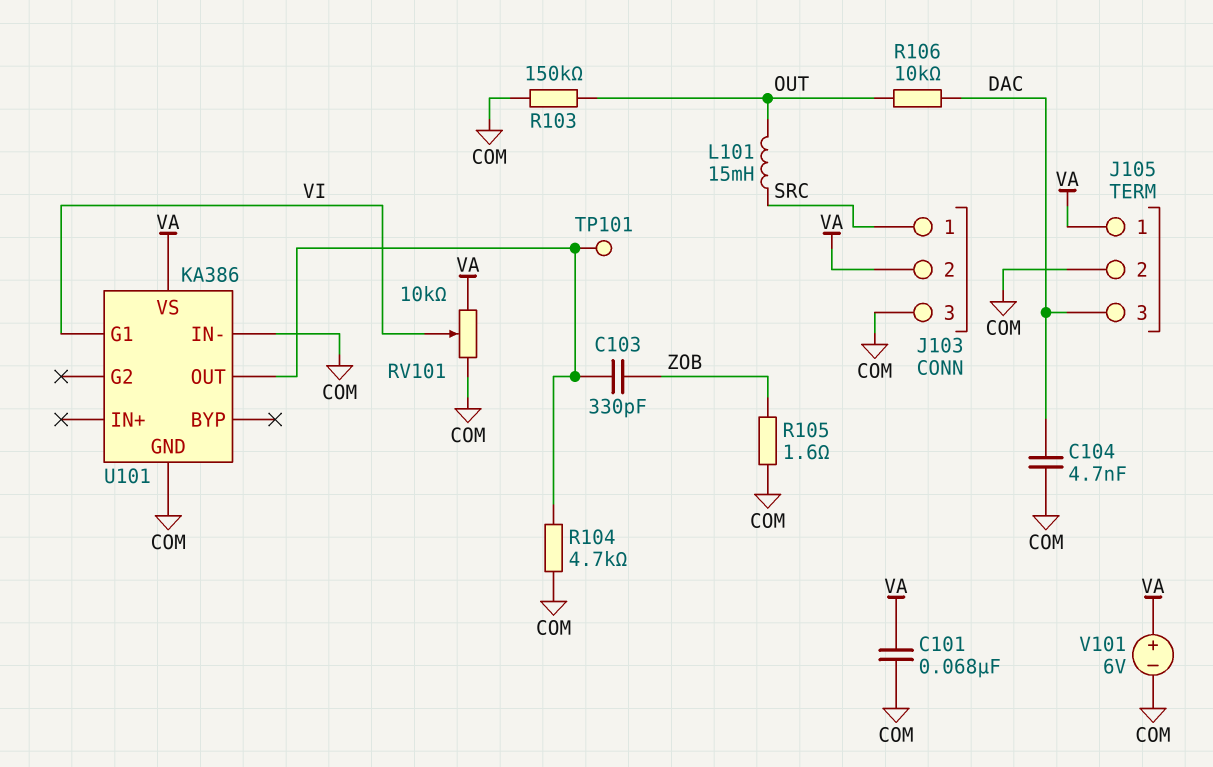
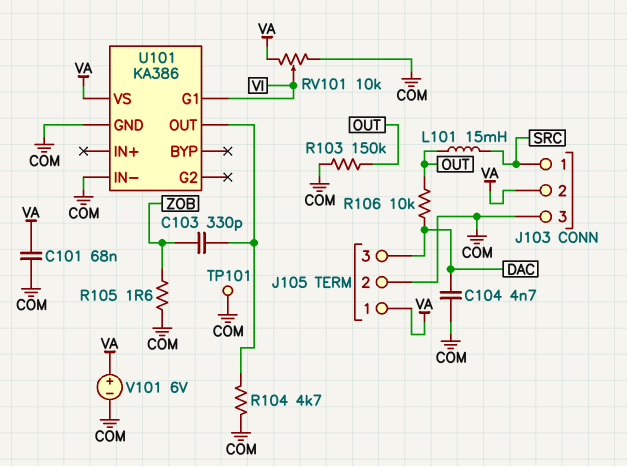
TP101: test point (U101/OUT) -> test point (COM)

